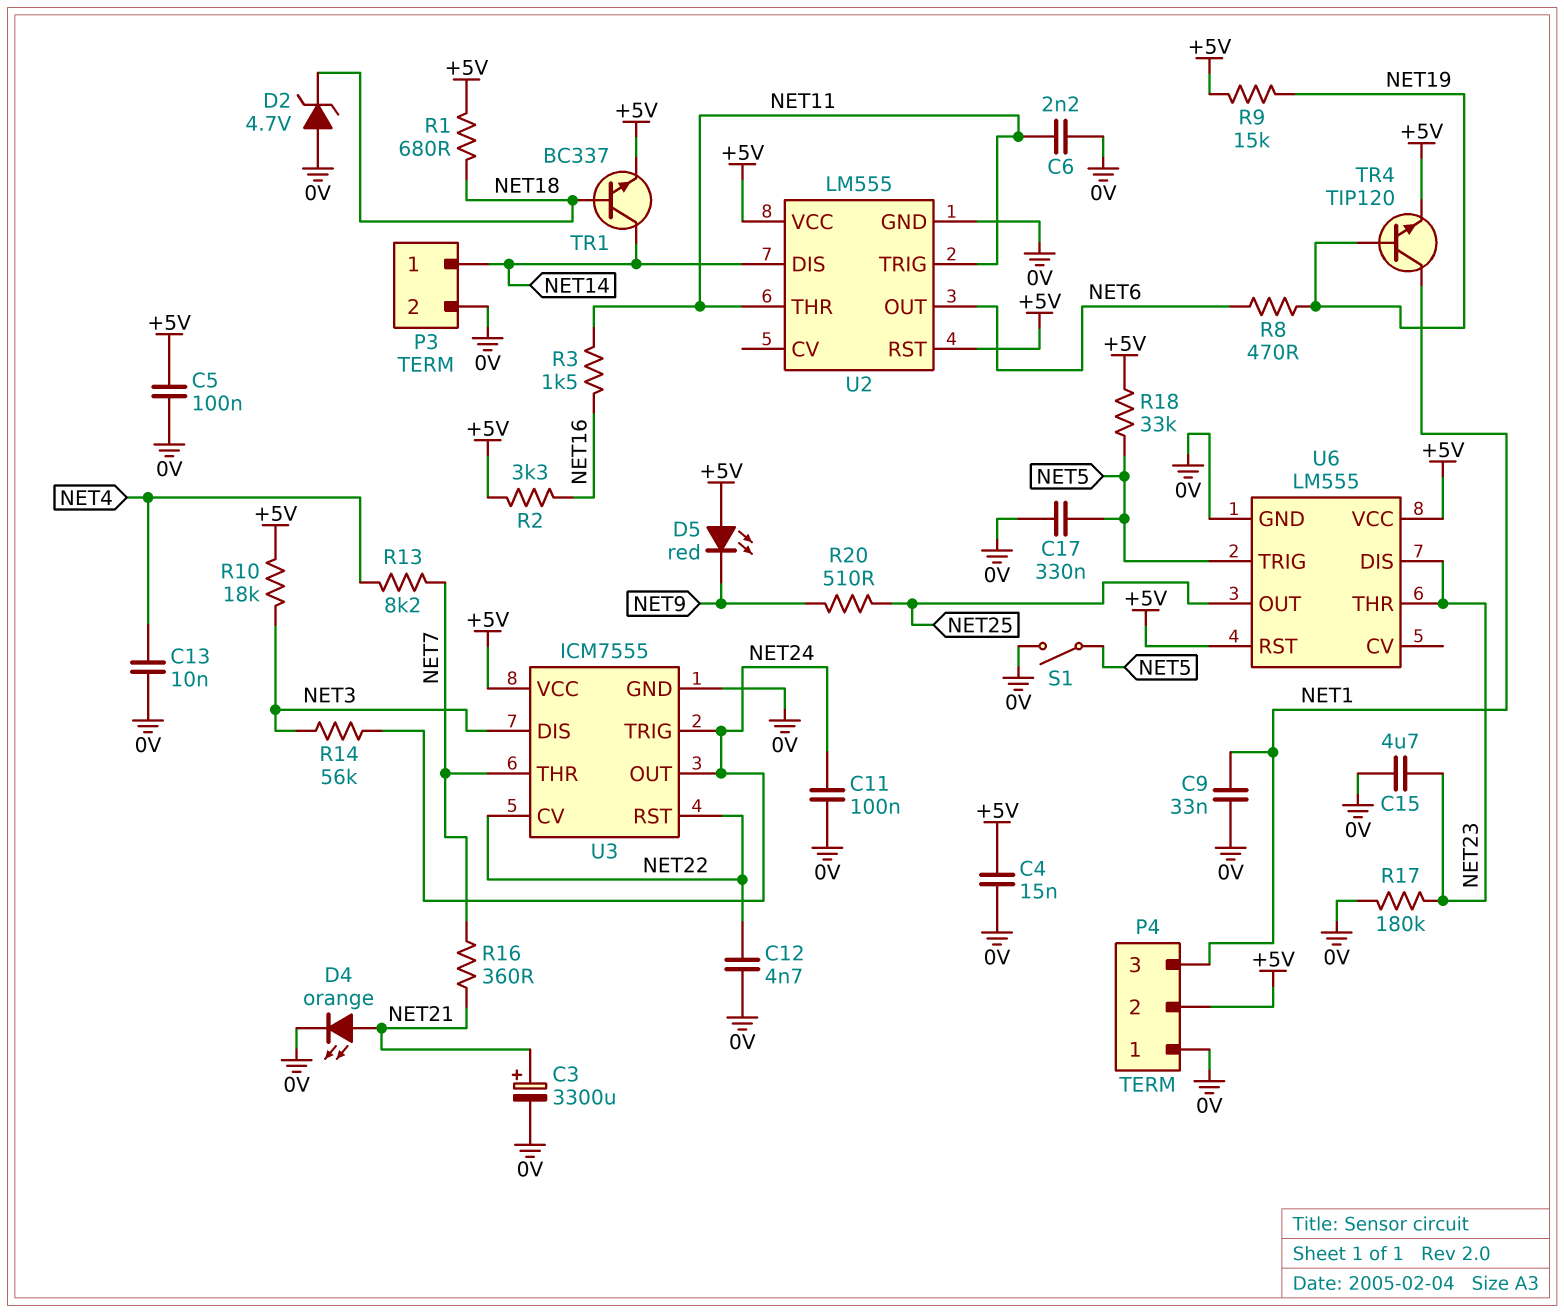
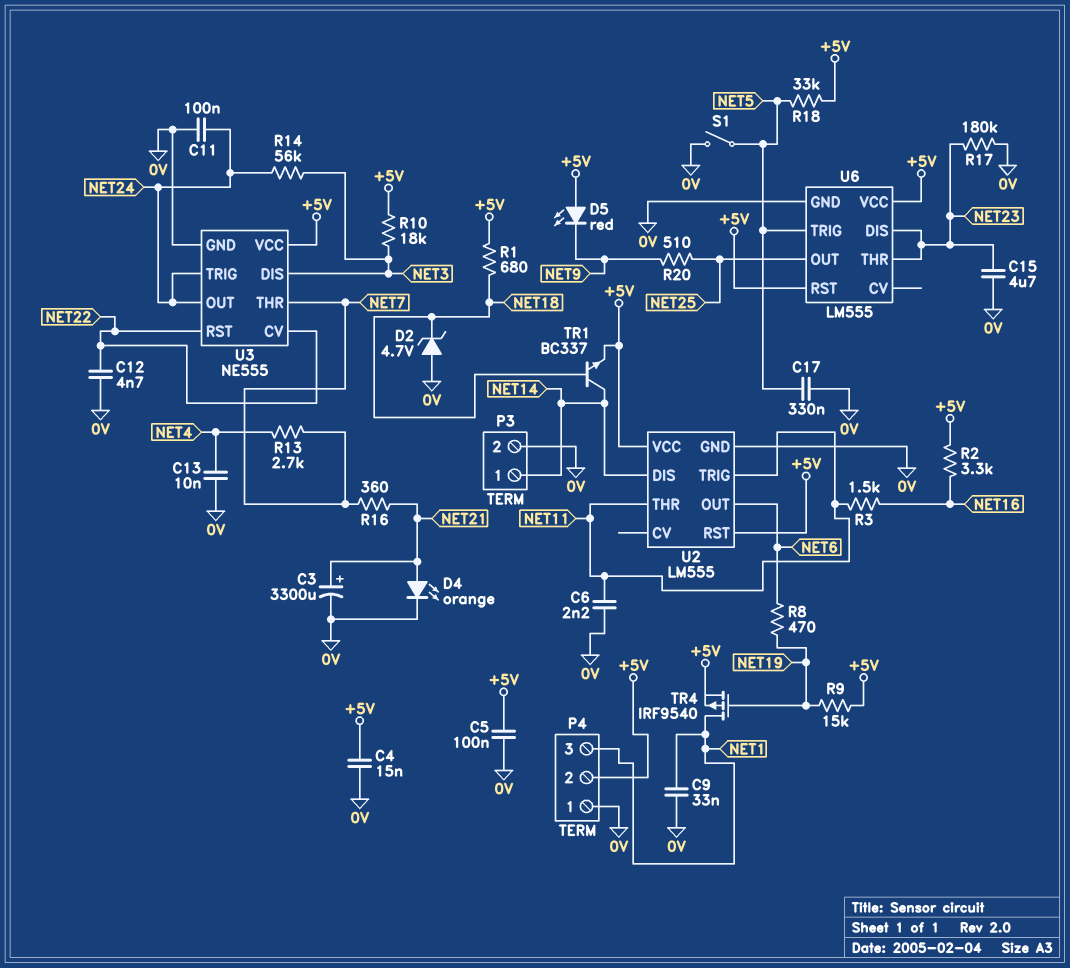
R13: 8.2k (NET4, NET7) -> 2.7k (NET4, NET7)
TR4: NPN TIP120 (B NET19, C NET1, E +5V) -> PMOS IRF9540 (G NET19, D NET1, S +5V)
U3: ICM7555 -> NE555

